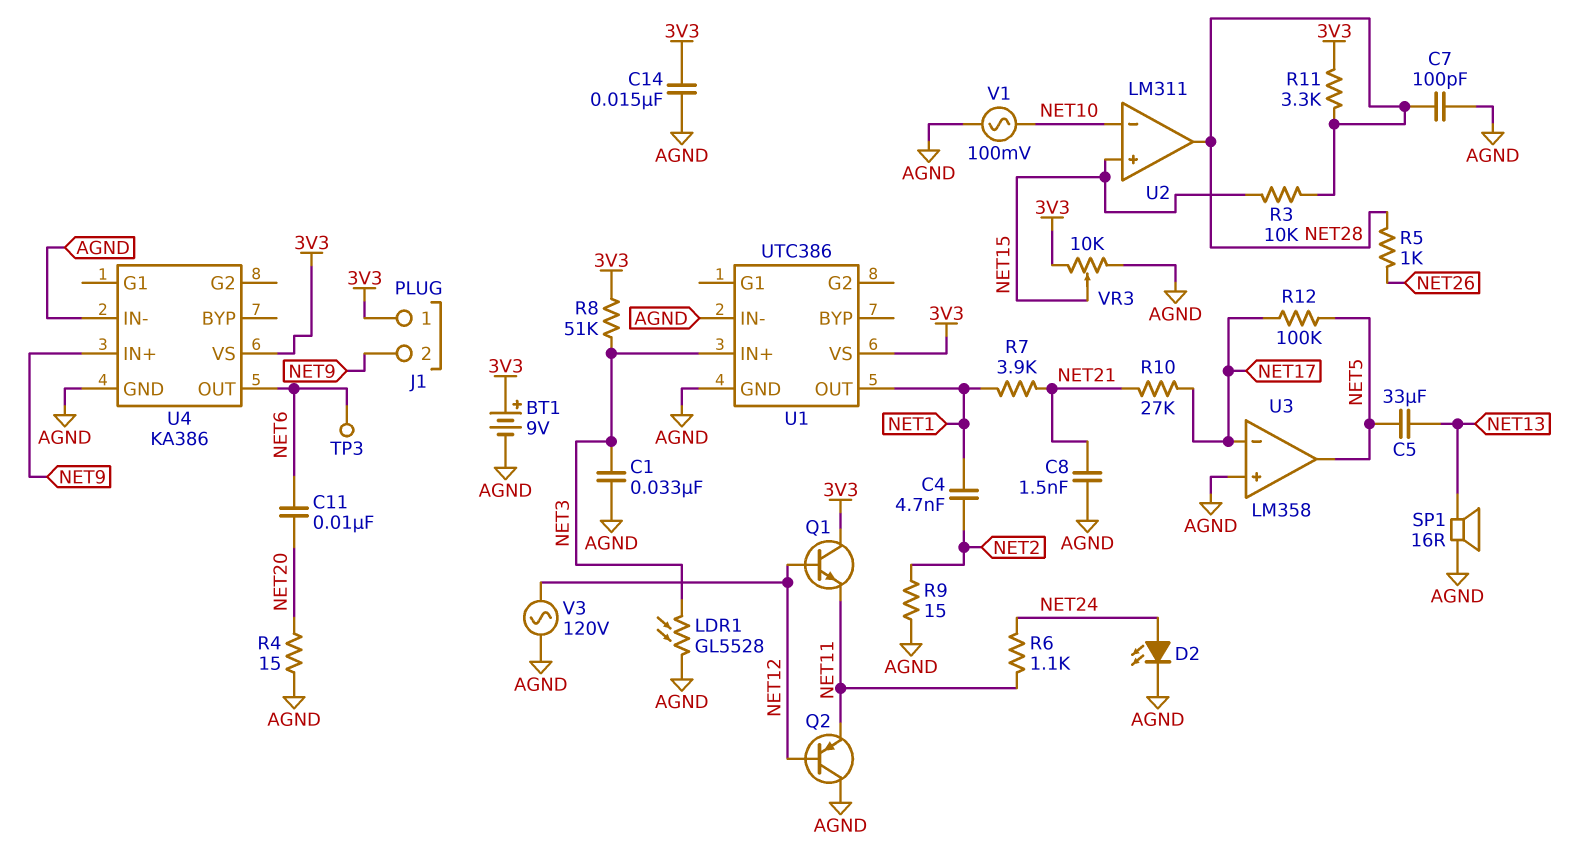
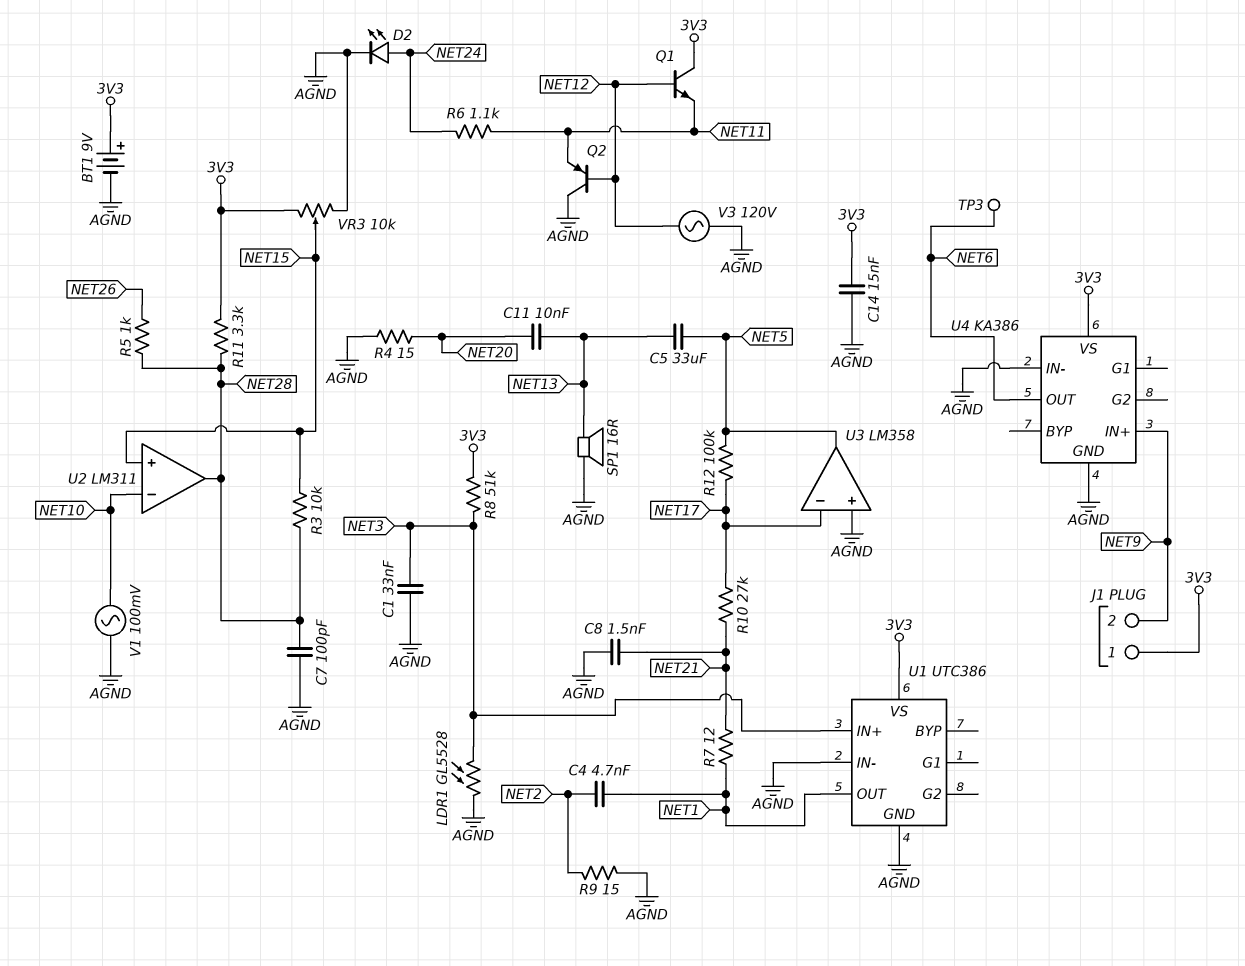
C11: 10nF (NET6, NET20) -> 10nF (NET13, NET20)
R7: 3.9k (NET1, NET21) -> 12 (NET1, NET21)

